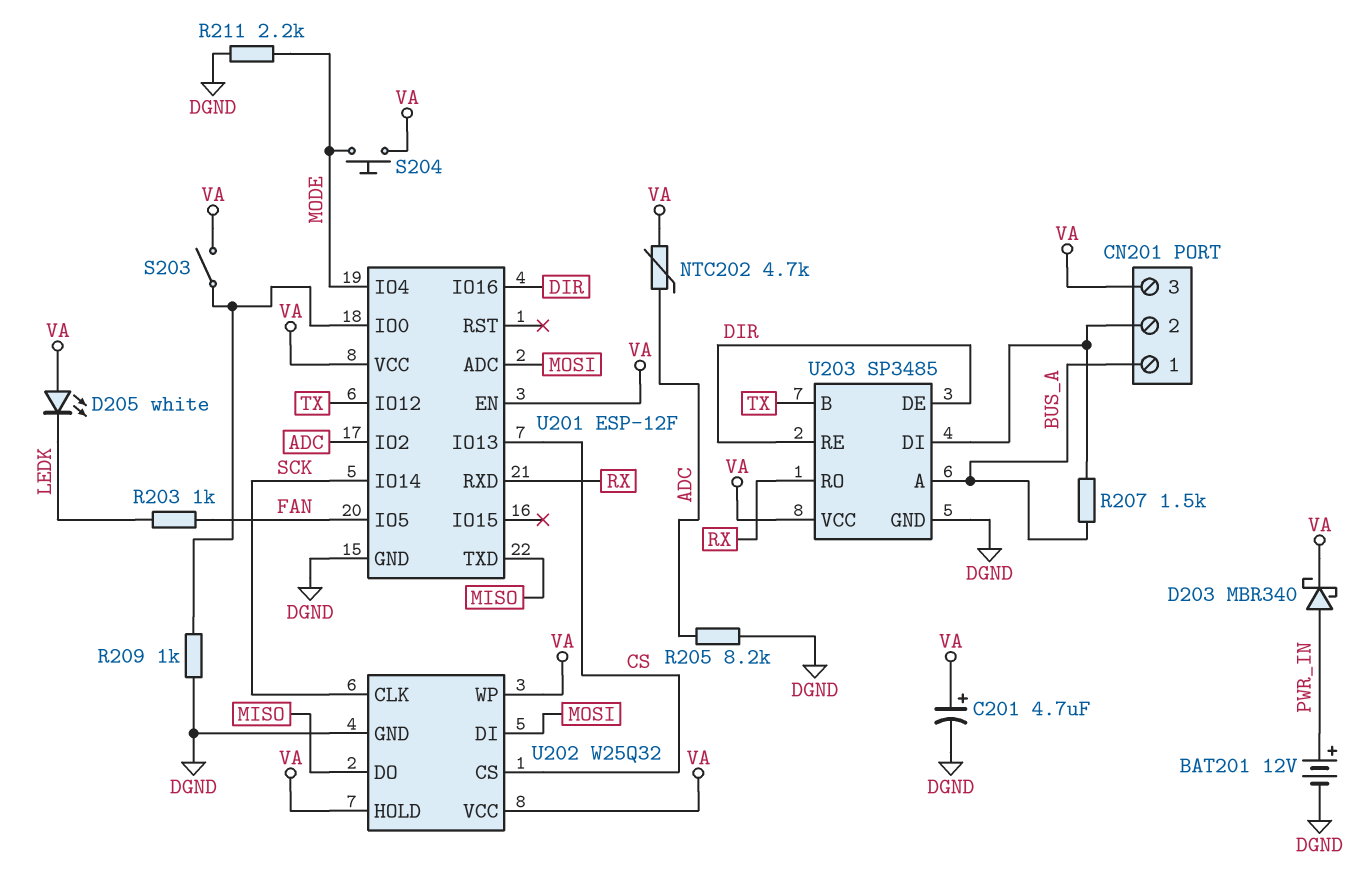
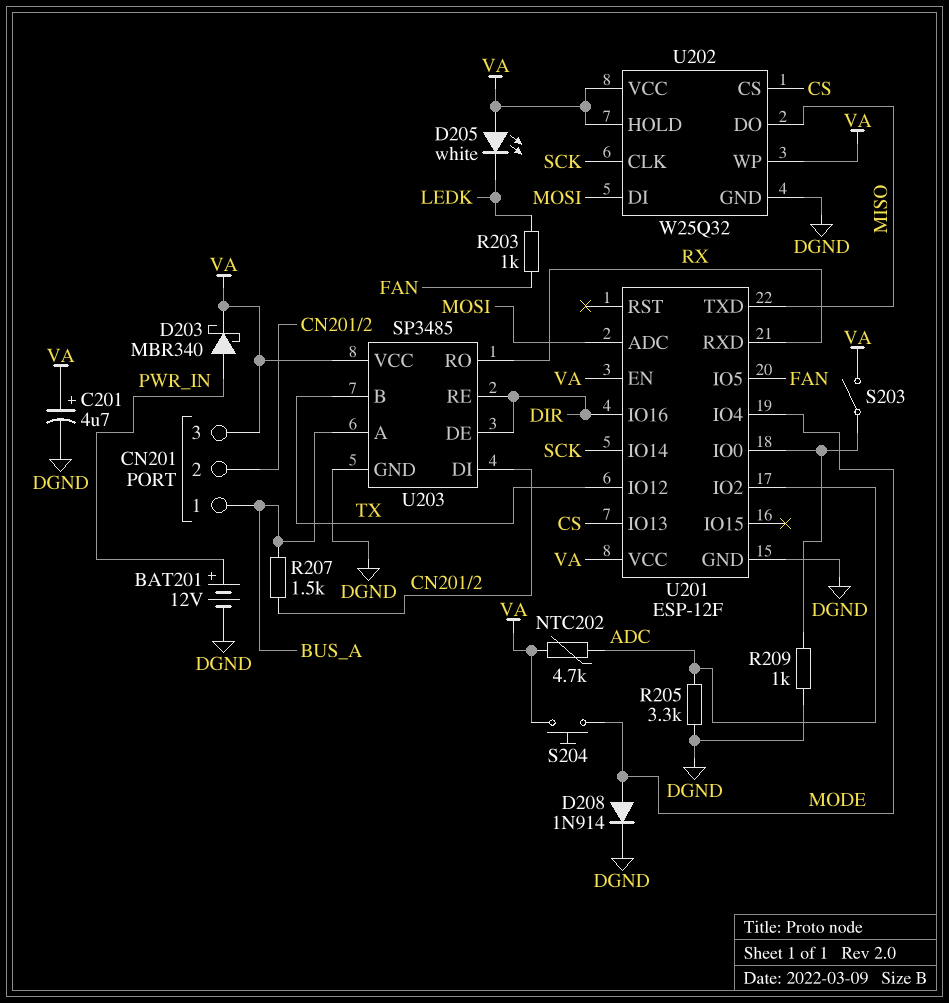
D208: none -> diode 1N914 (A MODE, K DGND)
R205: 8.2k (ADC, DGND) -> 3.3k (ADC, DGND)
R211: 2.2k (DGND, MODE) -> none

